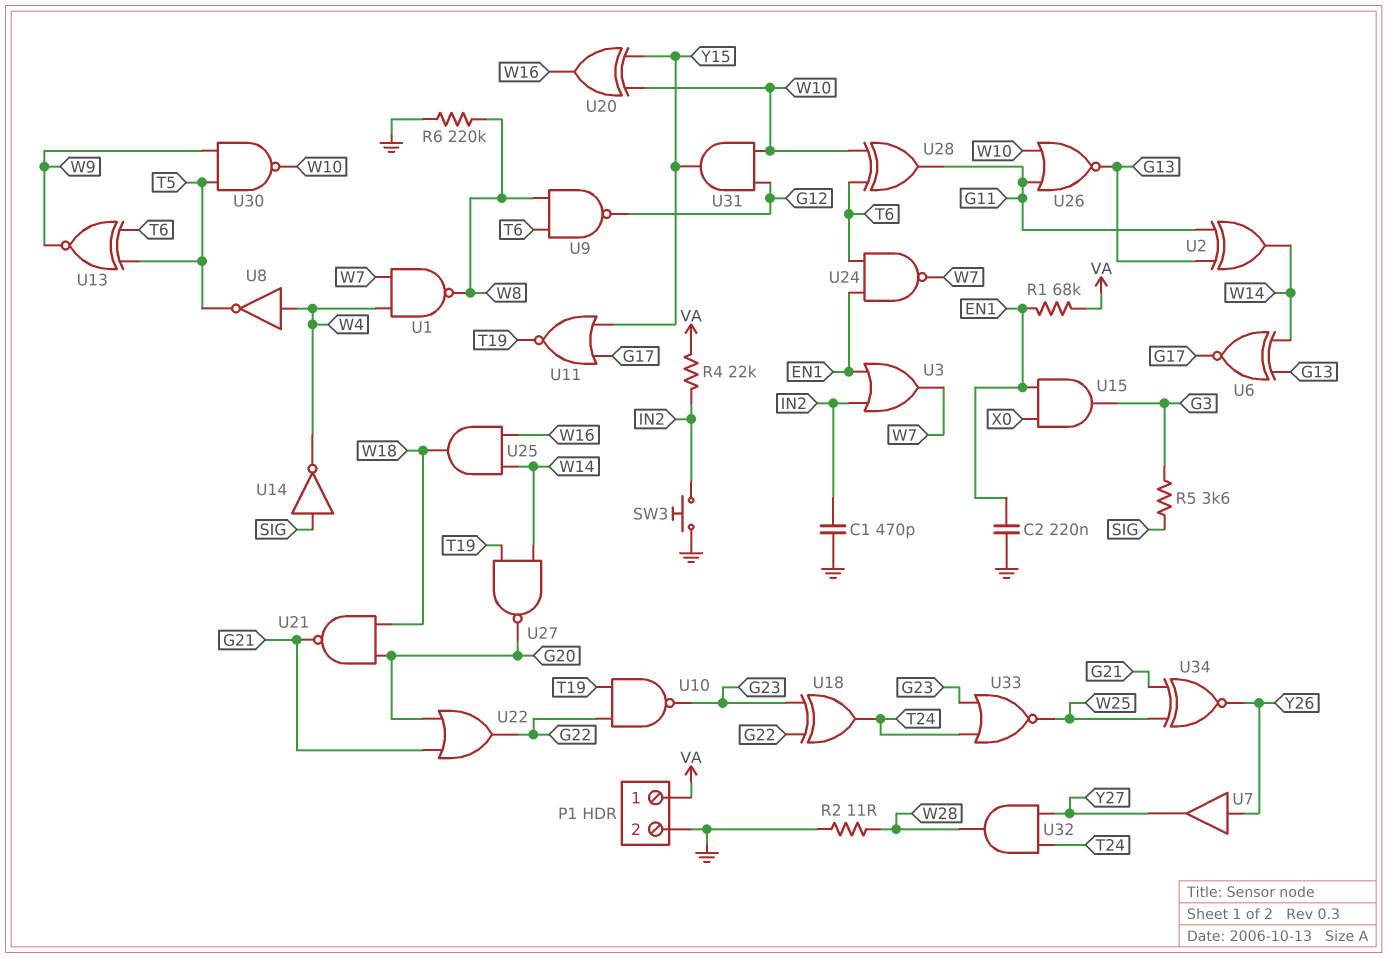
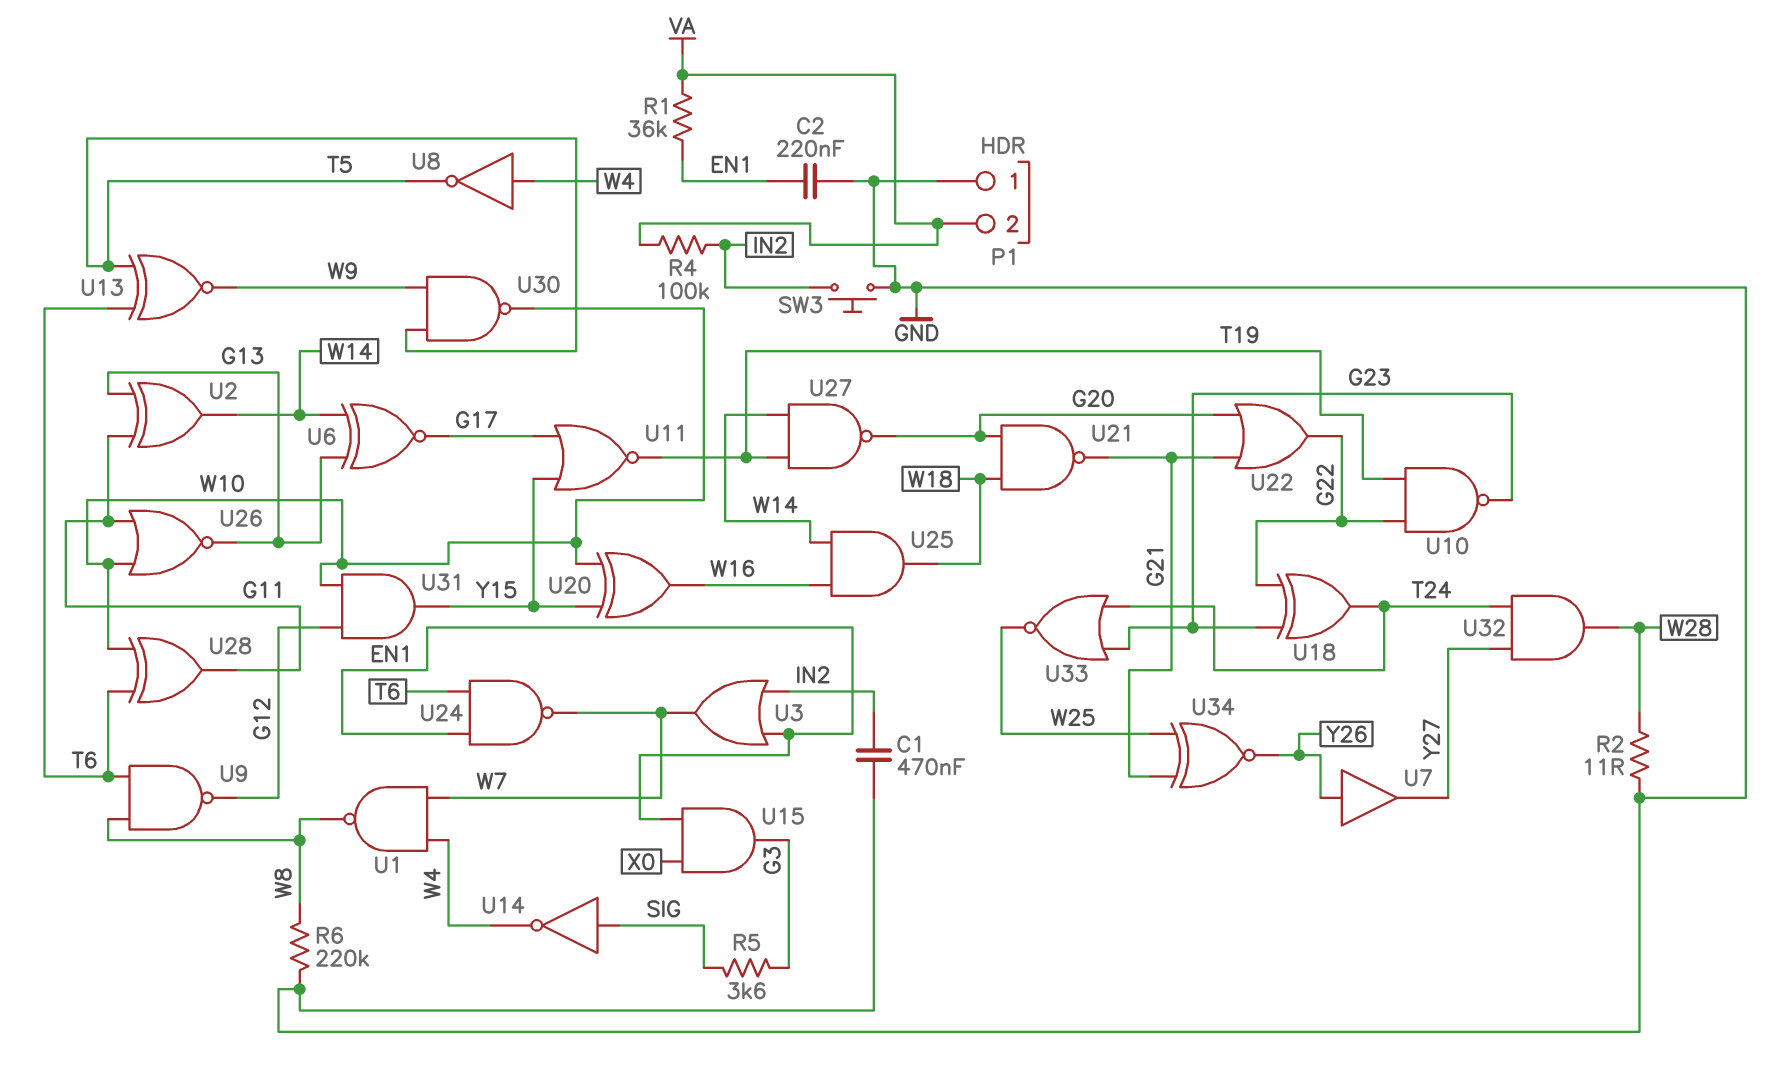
C1: 470pF (GND, IN2) -> 470nF (GND, IN2)
P1 pin 1: VA -> GND
P1 pin 2: GND -> VA
R1: 68k (EN1, VA) -> 36k (EN1, VA)
R4: 22k (IN2, VA) -> 100k (IN2, VA)

